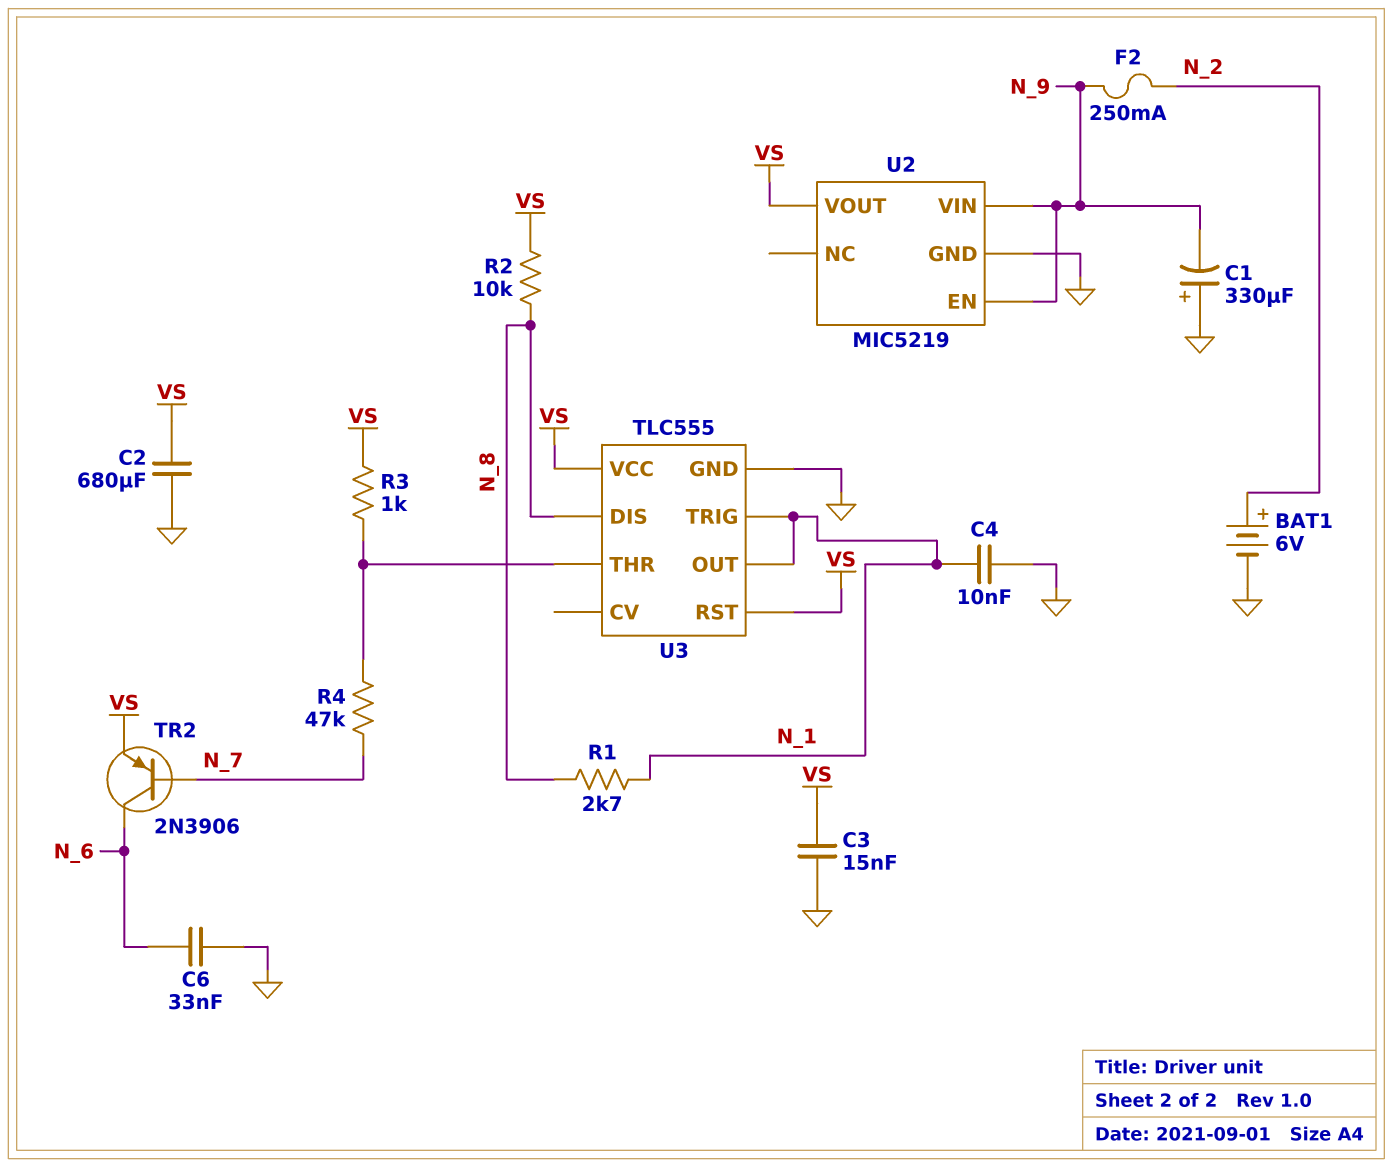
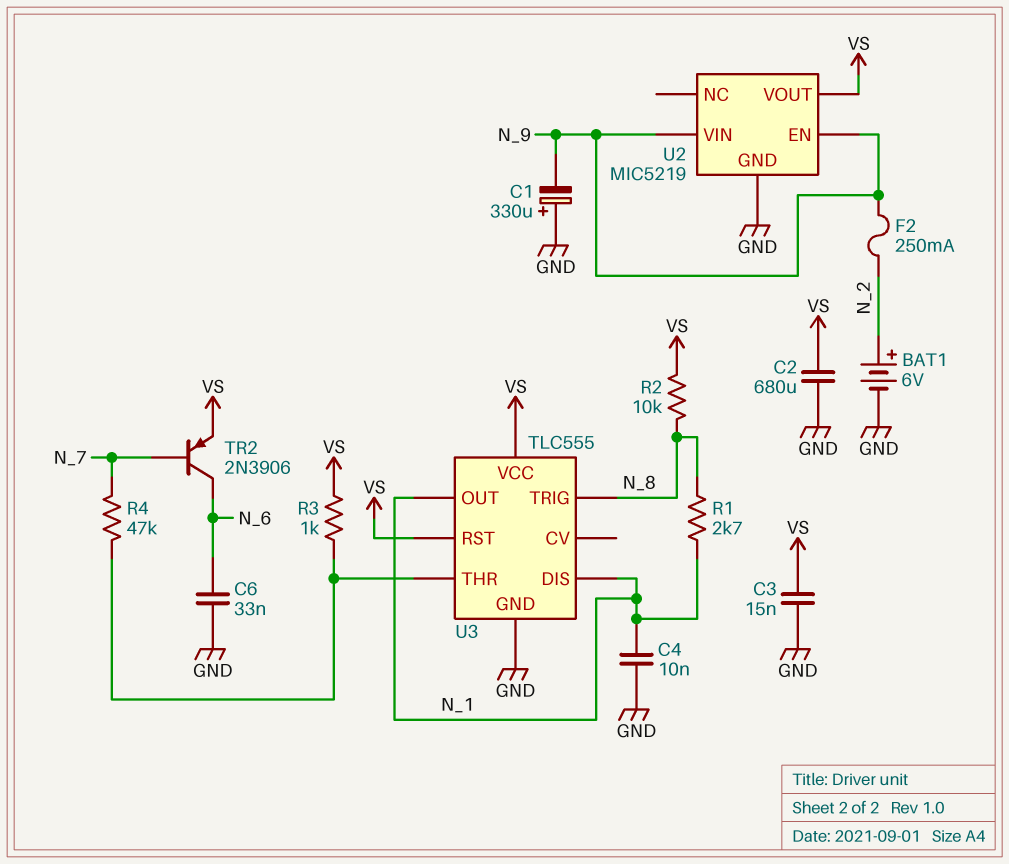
U3 pin DIS: N_8 -> N_1
U3 pin TRIG: N_1 -> N_8

